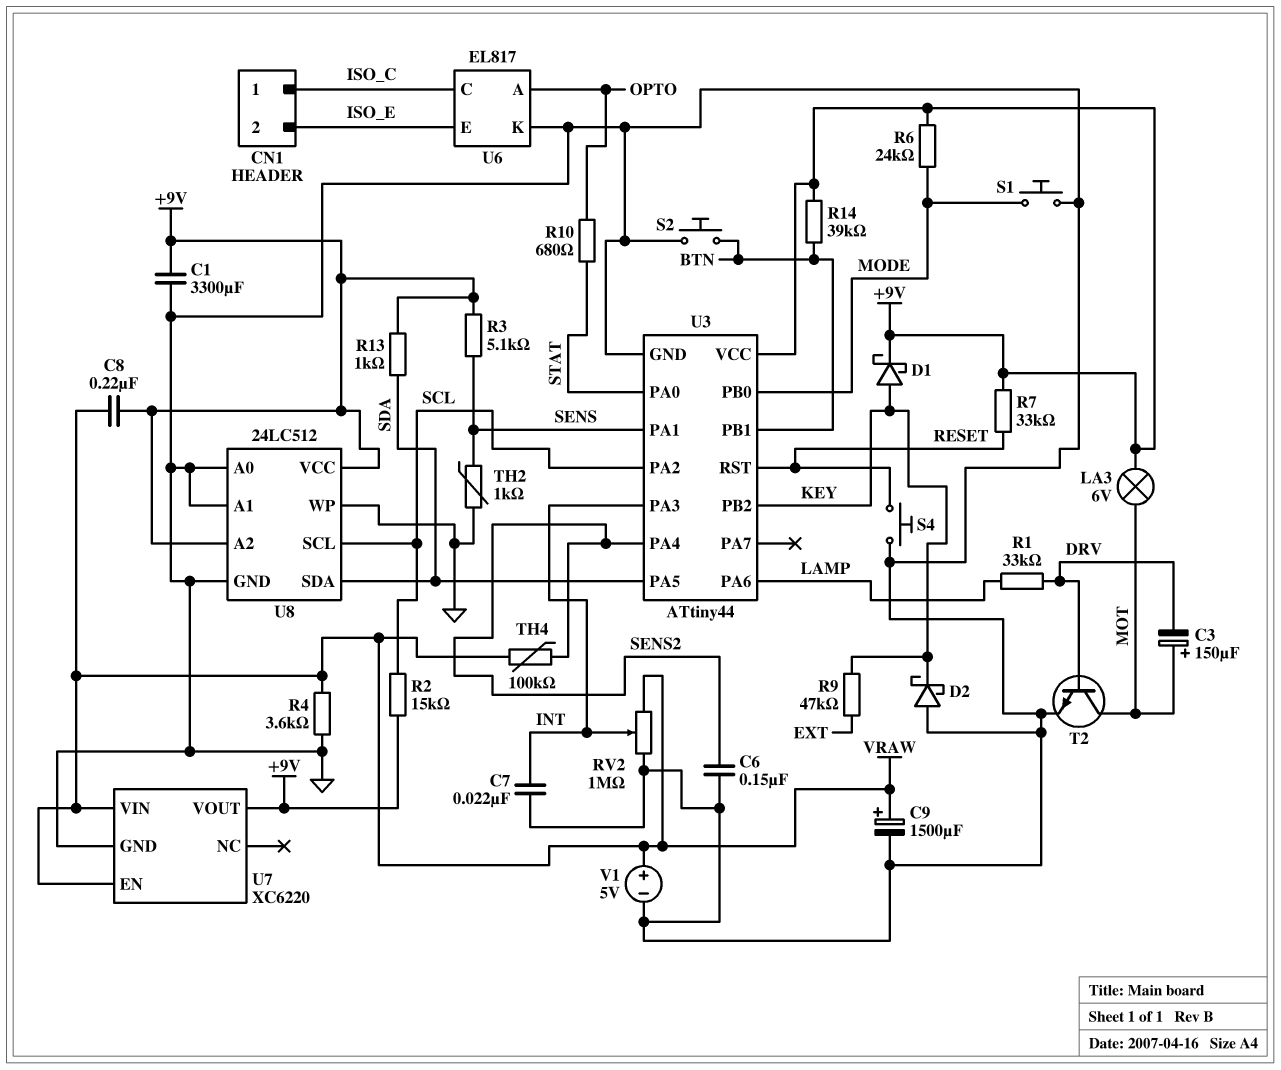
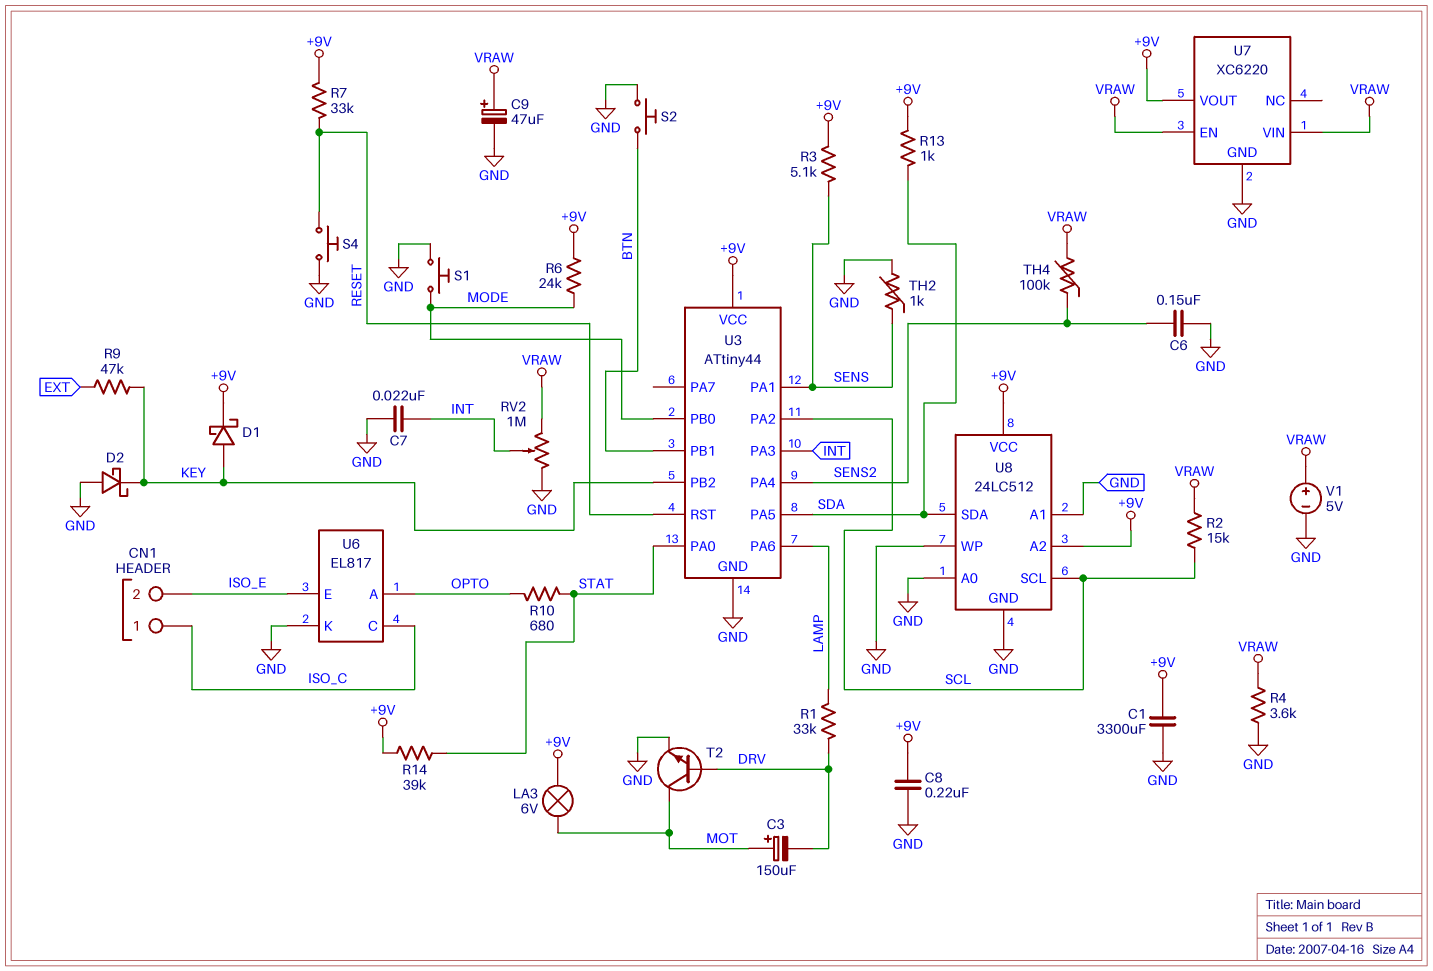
C8: 220nF (+9V, VRAW) -> 220nF (+9V, GND)
C9: 1500uF (plus VRAW, minus GND) -> 47uF (plus VRAW, minus GND)
R2: 15k (+9V, SCL) -> 15k (SCL, VRAW)
R14: 39k (+9V, BTN) -> 39k (+9V, STAT)

